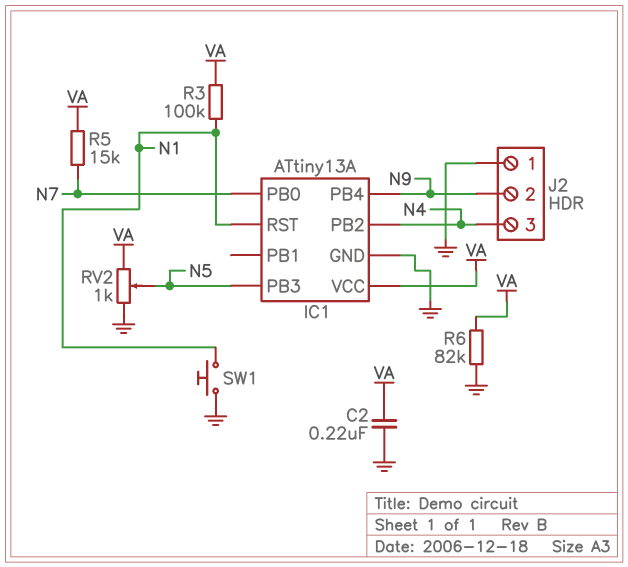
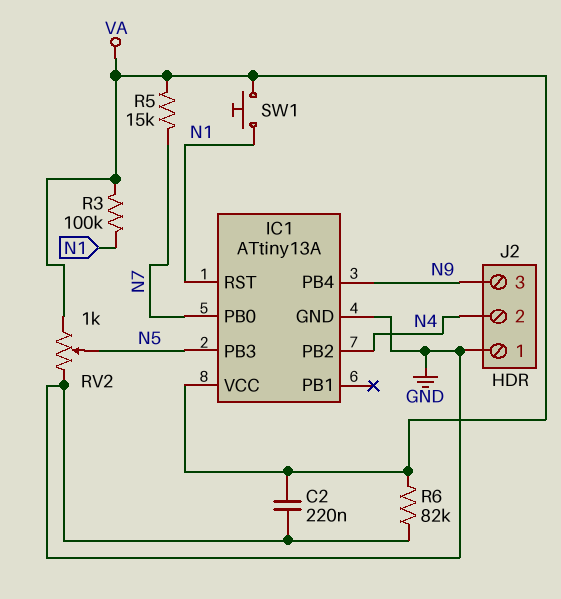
J2 pin 2: N9 -> N4
J2 pin 3: N4 -> N9
SW1: button (GND, N1) -> button (N1, VA)

